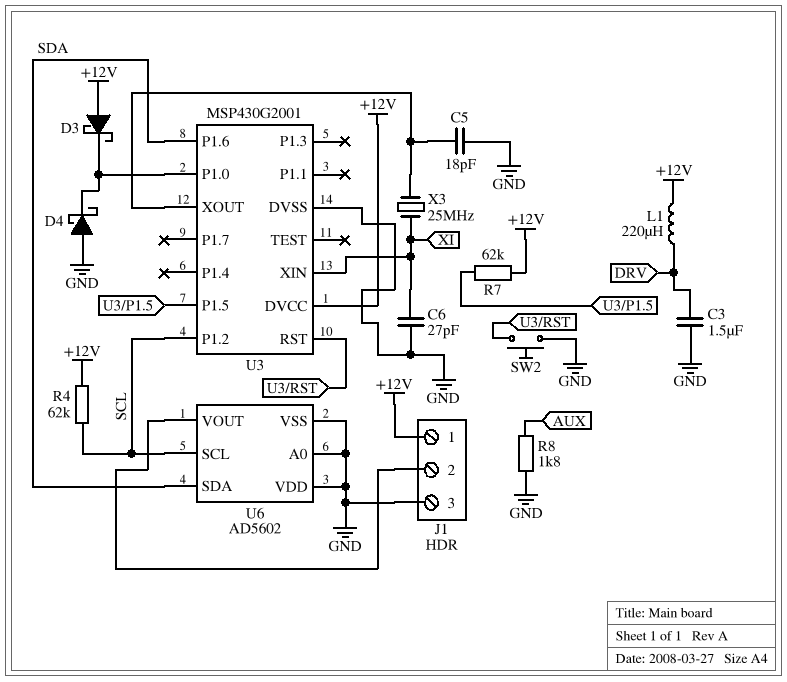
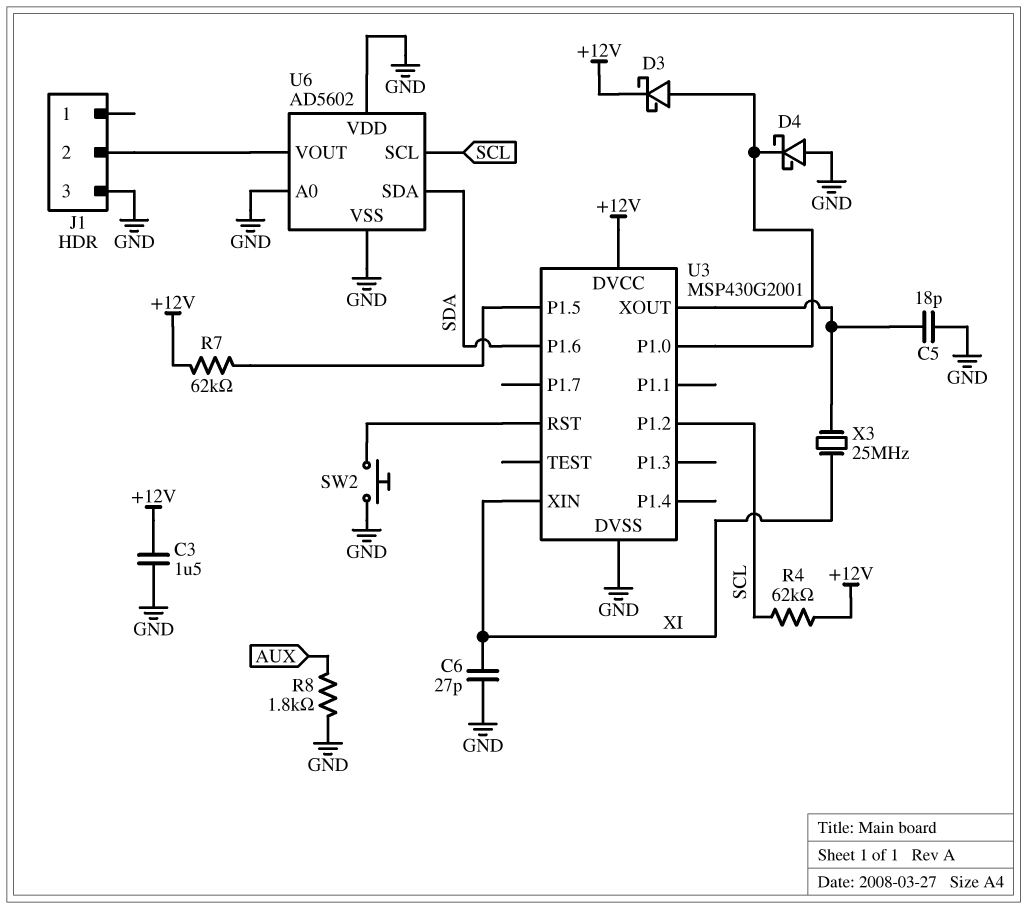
C3: 1.5uF (DRV, GND) -> 1.5uF (+12V, GND)
D3: schottky (A +12V, K U3/P1.0) -> schottky (A U3/P1.0, K +12V)
J1 pin 1: +12V -> none
L1: 220uH (+12V, DRV) -> none

